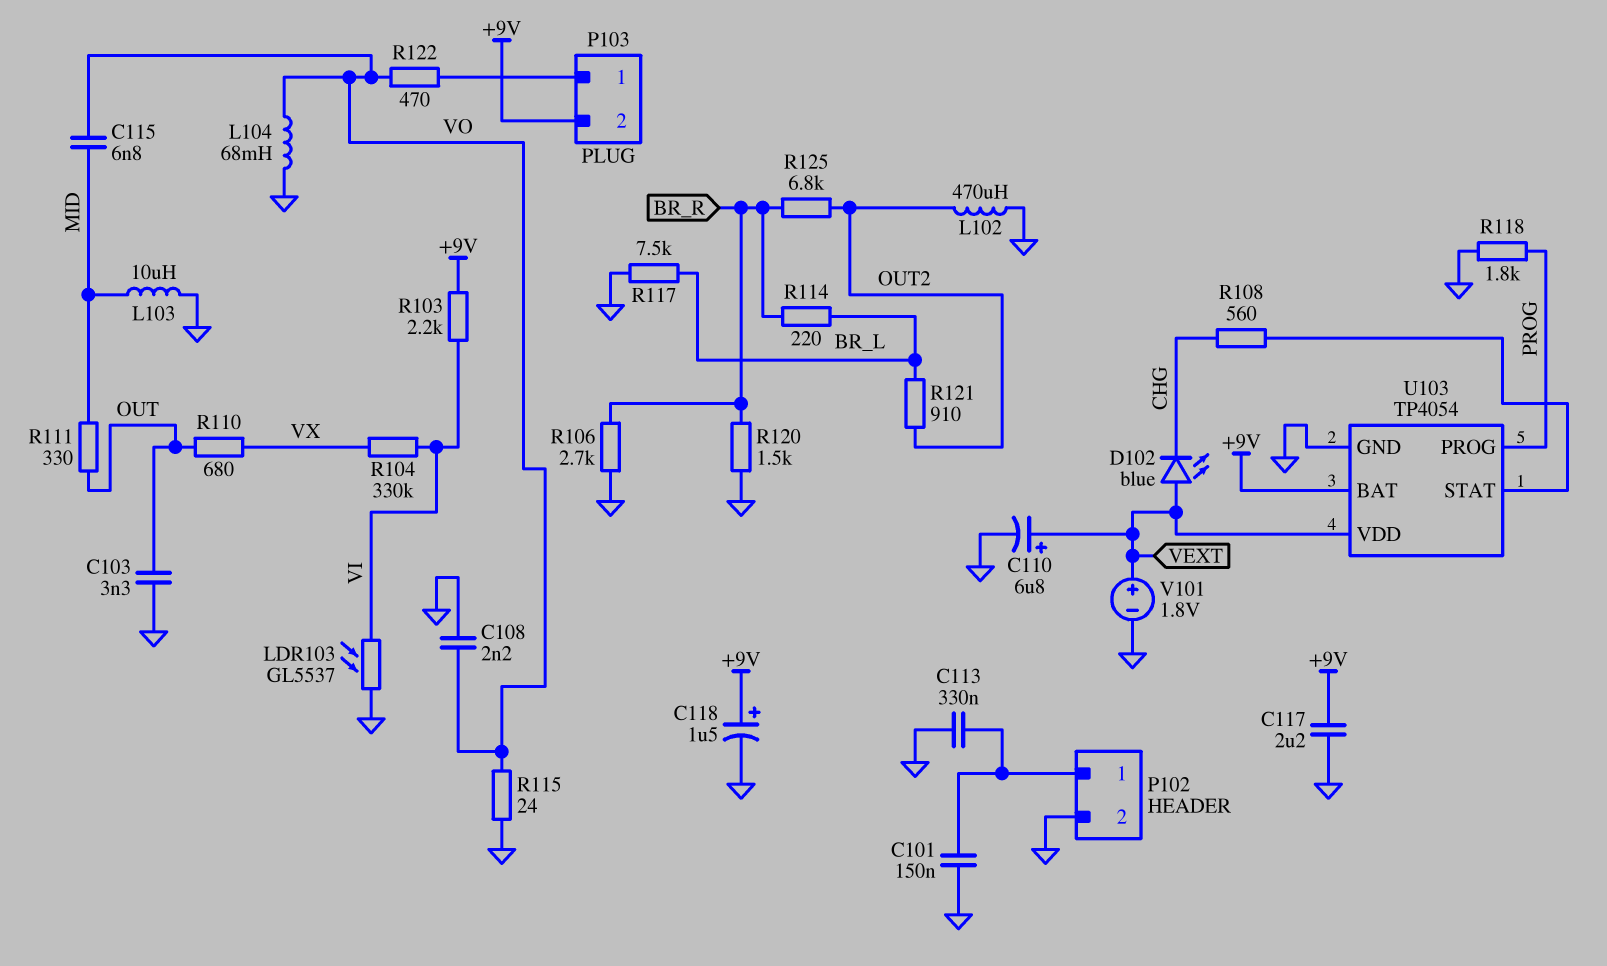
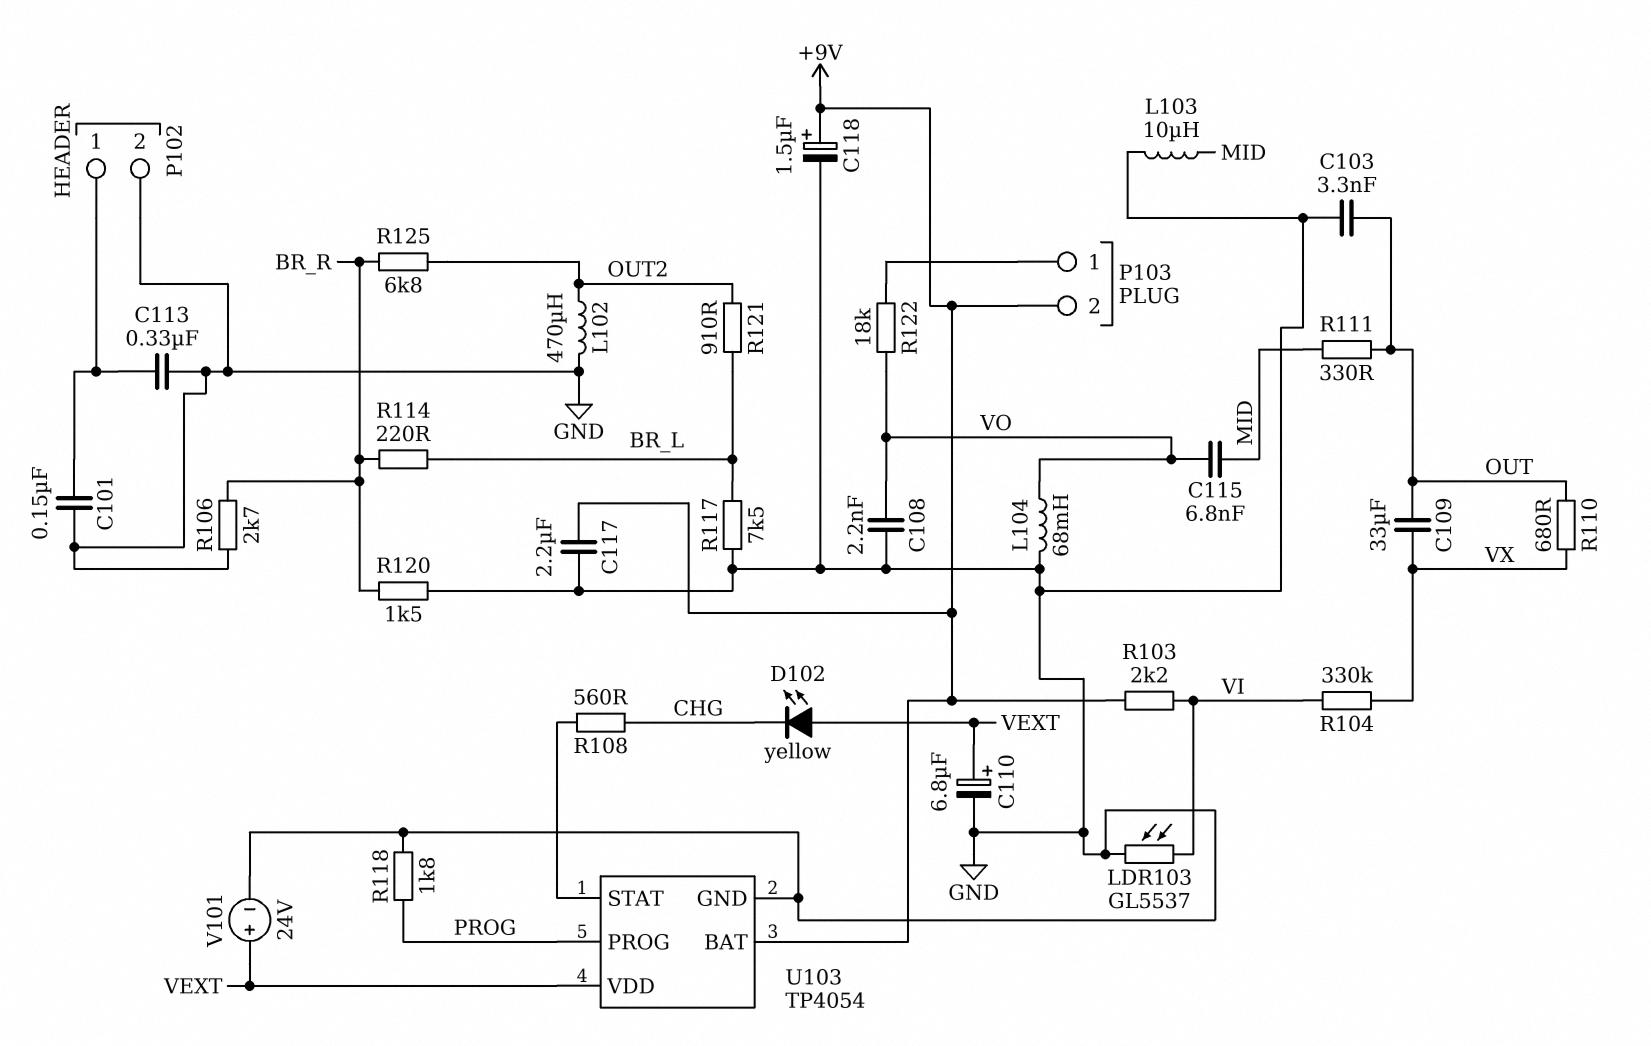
C109: none -> 33uF (OUT, VX)
D102: LED blue (A VEXT, K CHG) -> LED yellow (A VEXT, K CHG)
R115: 24 (GND, VO) -> none
R122: 470 (P103/1, VO) -> 18k (P103/1, VO)
V101: 1.8V (plus VEXT, minus GND) -> 24V (plus VEXT, minus GND)

